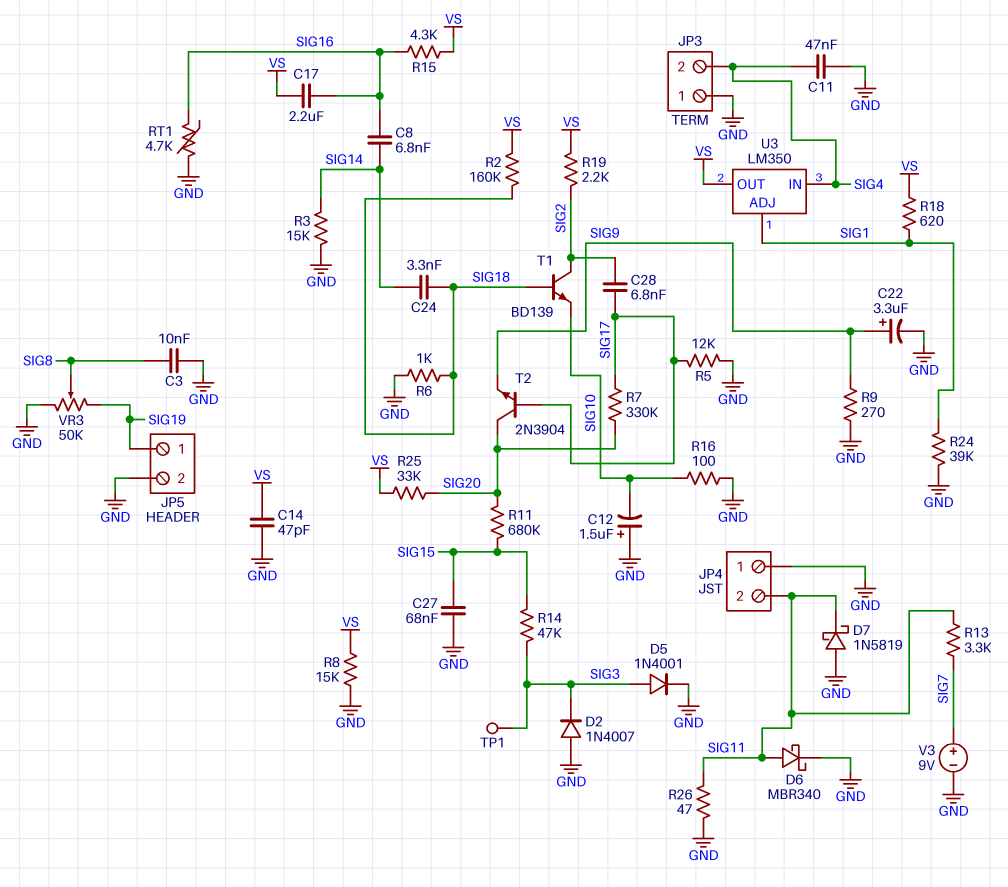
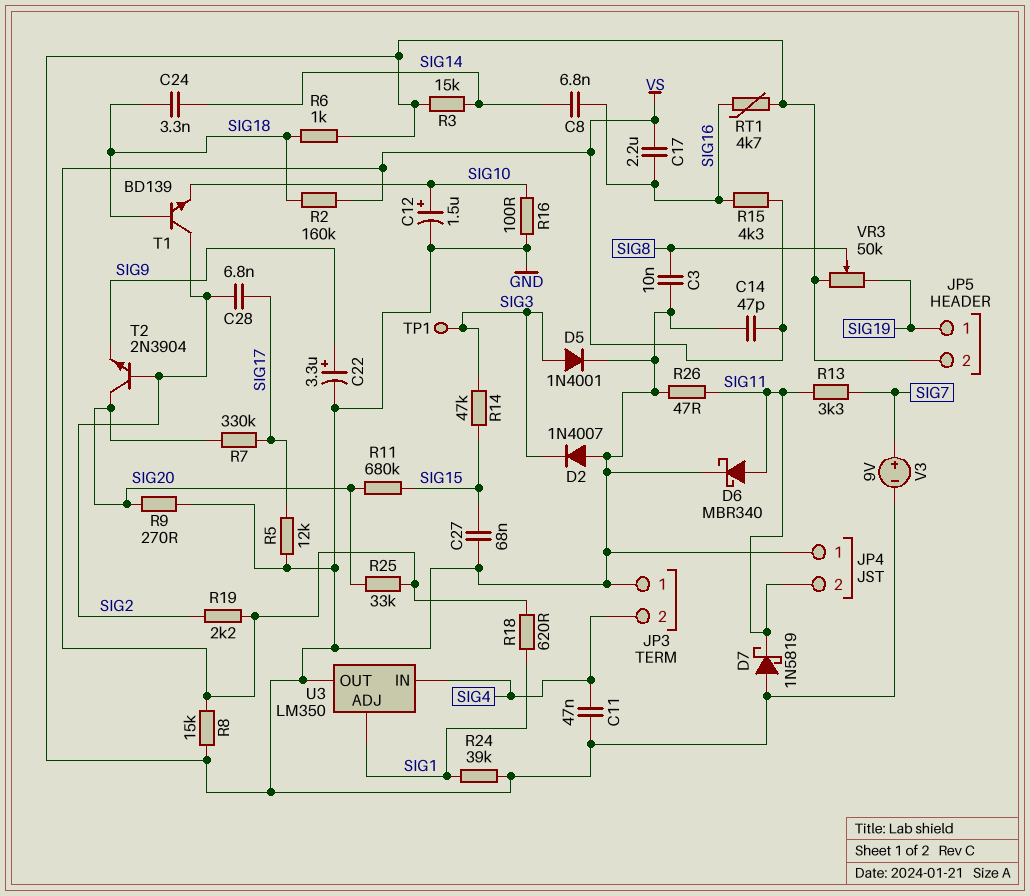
C12: 1.5uF (plus GND, minus SIG10) -> 1.5uF (plus SIG10, minus GND)
R9: 270 (GND, SIG9) -> 270 (GND, SIG20)
T2: NPN 2N3904 (B SIG17, C SIG20, E SIG9) -> NPN 2N3904 (B SIG2, C SIG20, E SIG9)
U3 pin OUT: VS -> GND

